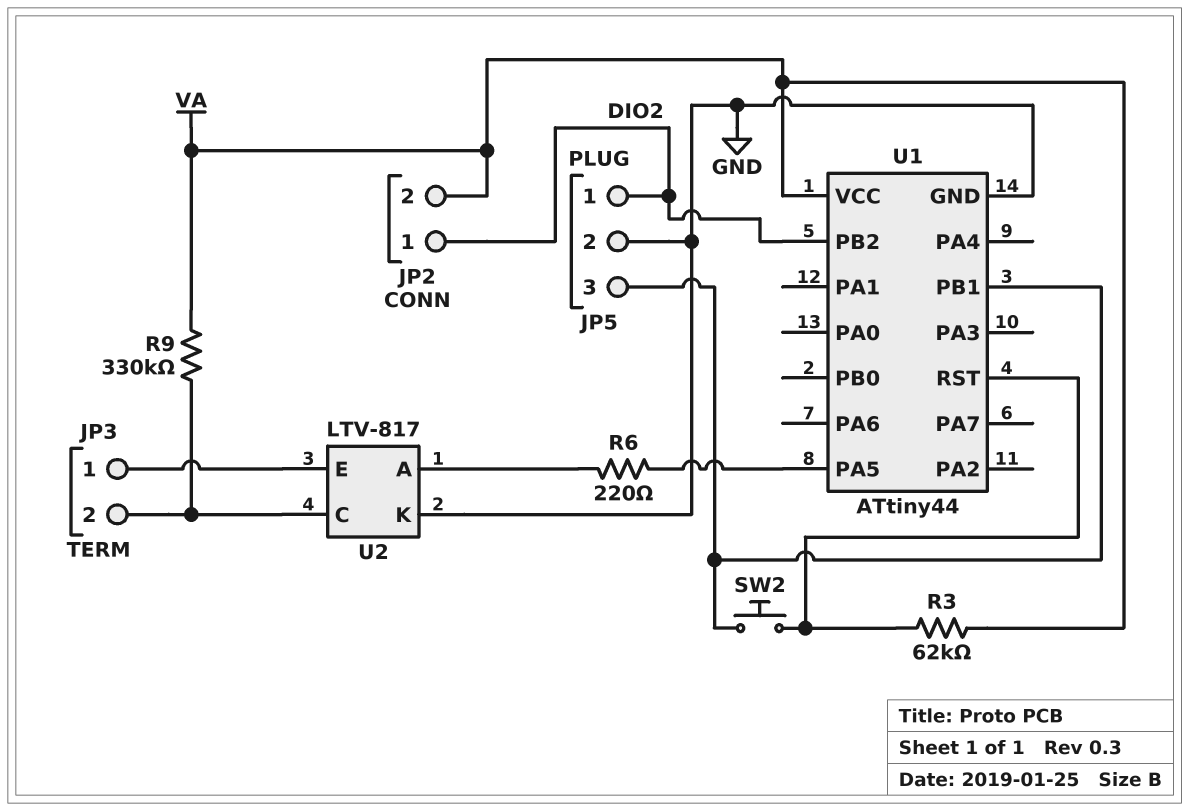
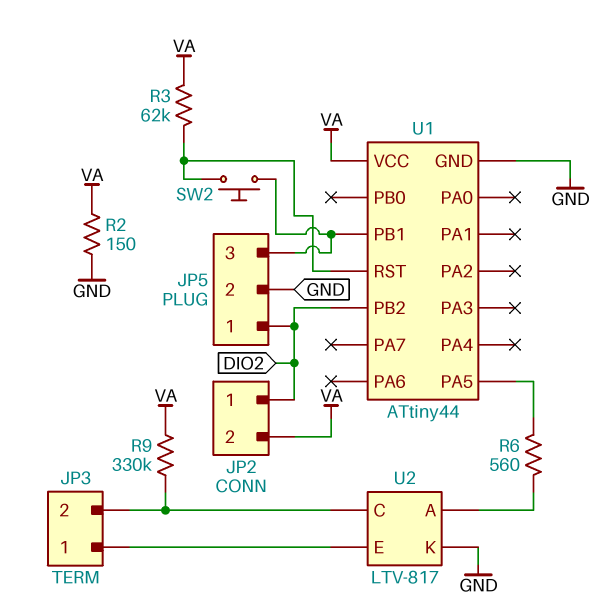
R2: none -> 150 (GND, VA)
R6: 220 (U1/PA5, U2/A) -> 560 (U1/PA5, U2/A)

